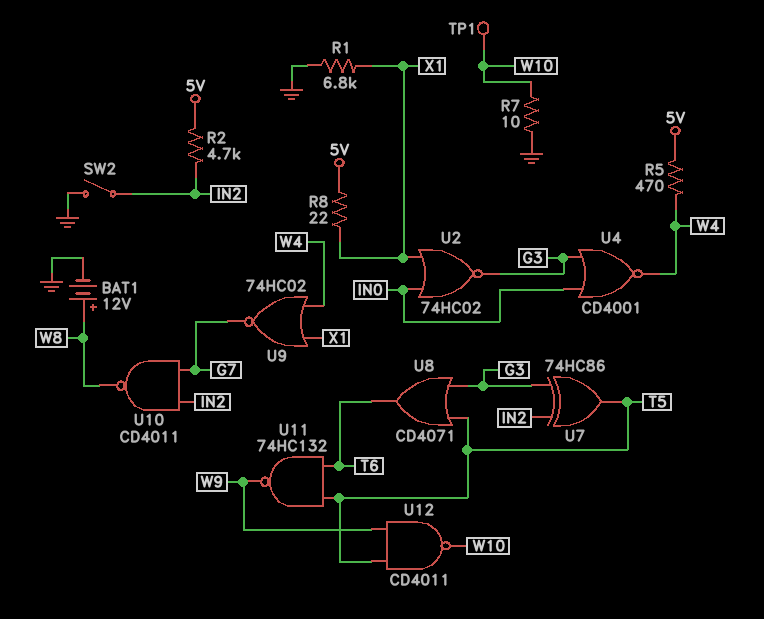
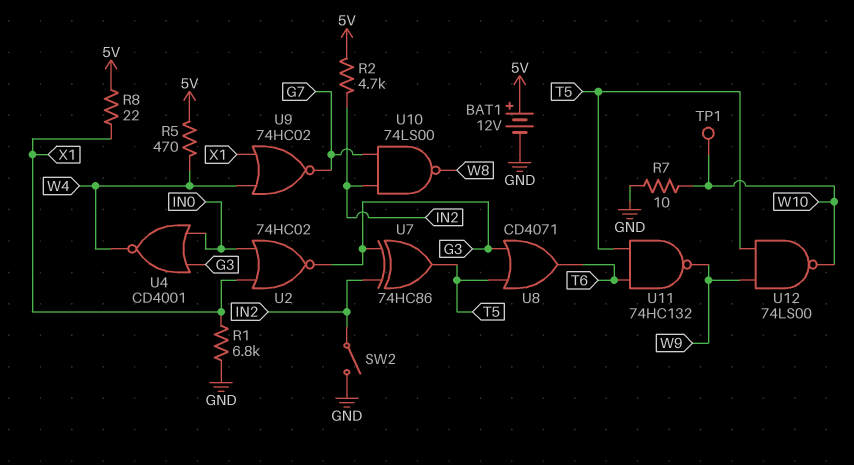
BAT1: 12V (plus W8, minus GND) -> 12V (plus 5V, minus GND)
U10: NAND CD4011 (in G7, in IN2, out W8) -> NAND 74LS00 (in G7, in IN2, out W8)
U12: NAND CD4011 (in T5, in W9, out W10) -> NAND 74LS00 (in T5, in W9, out W10)

